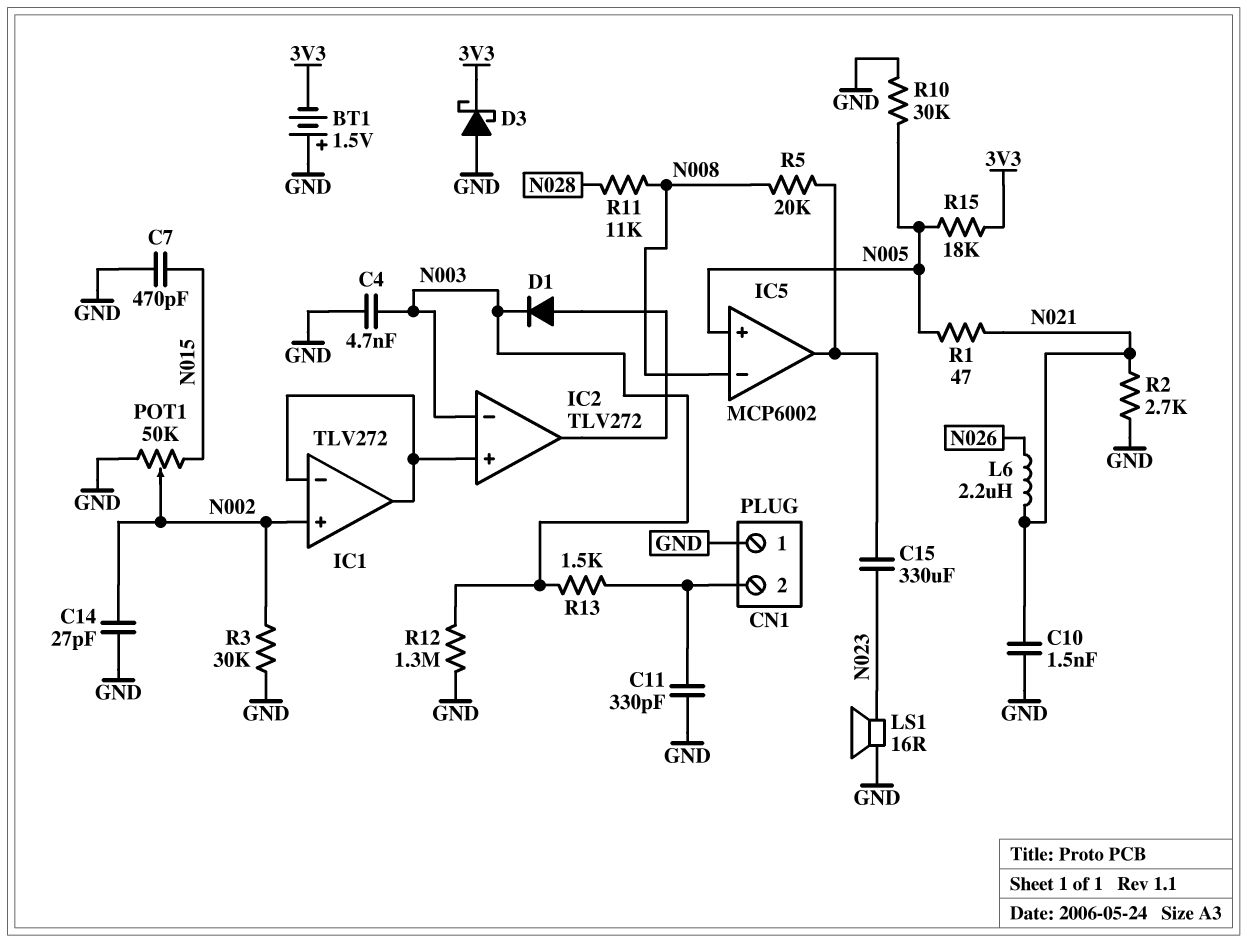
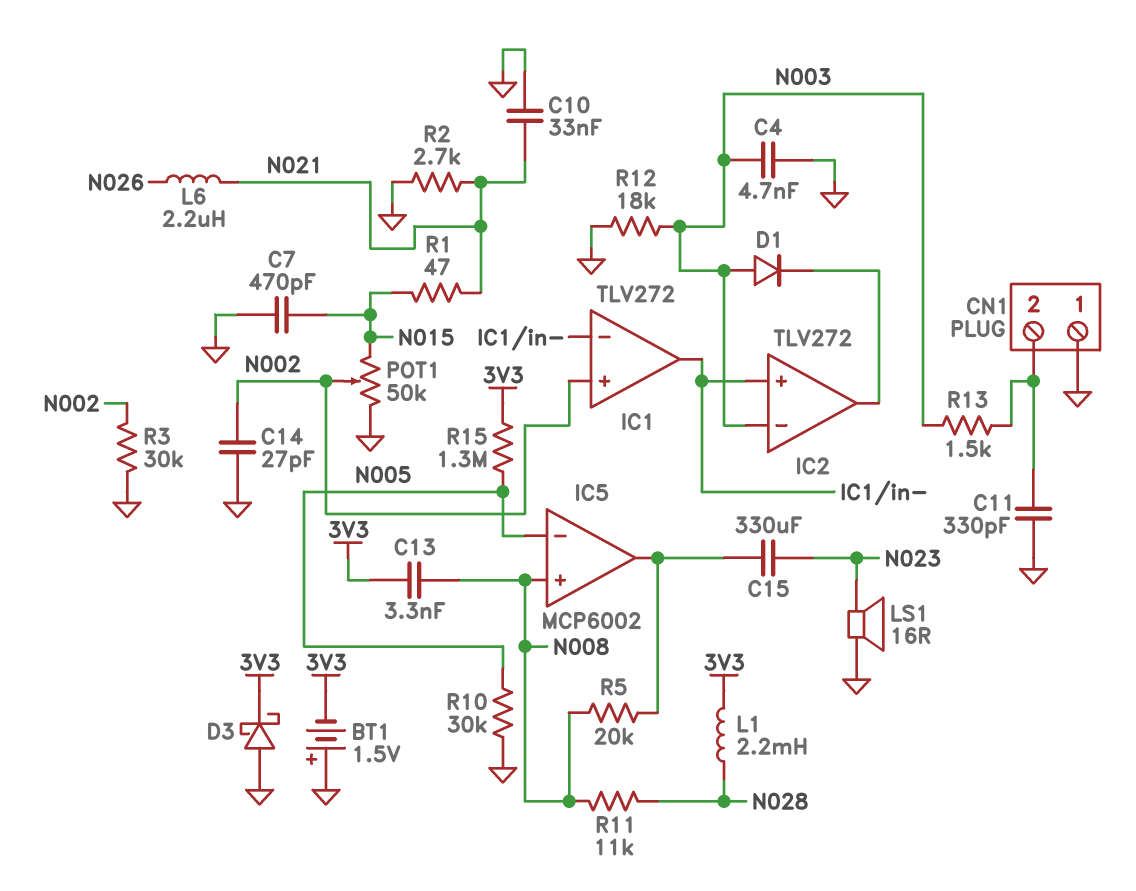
C10: 1.5nF (GND, N021) -> 33nF (GND, N021)
C13: none -> 3.3nF (3V3, N008)
D1: diode (A IC2/out, K N003) -> diode (A N003, K IC2/out)
IC5 pin in+: N005 -> N008
IC5 pin in-: N008 -> N005
L1: none -> 2.2mH (3V3, N028)
R1: 47 (N005, N021) -> 47 (N015, N021)
R12: 1.3M (GND, N003) -> 18k (GND, N003)
R15: 18k (3V3, N005) -> 1.3M (3V3, N005)

